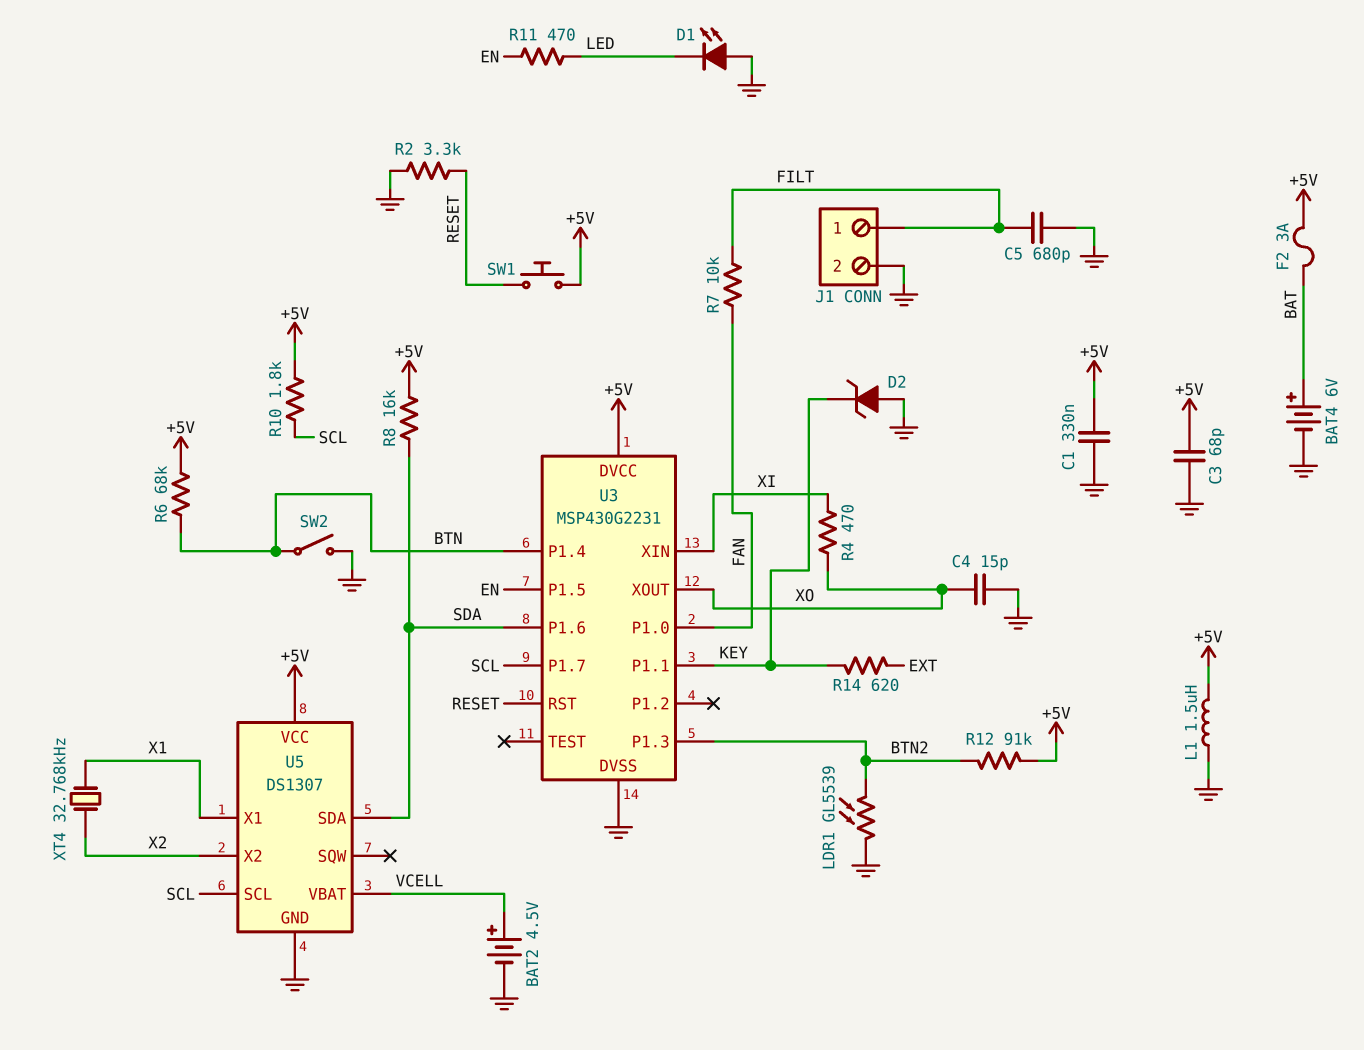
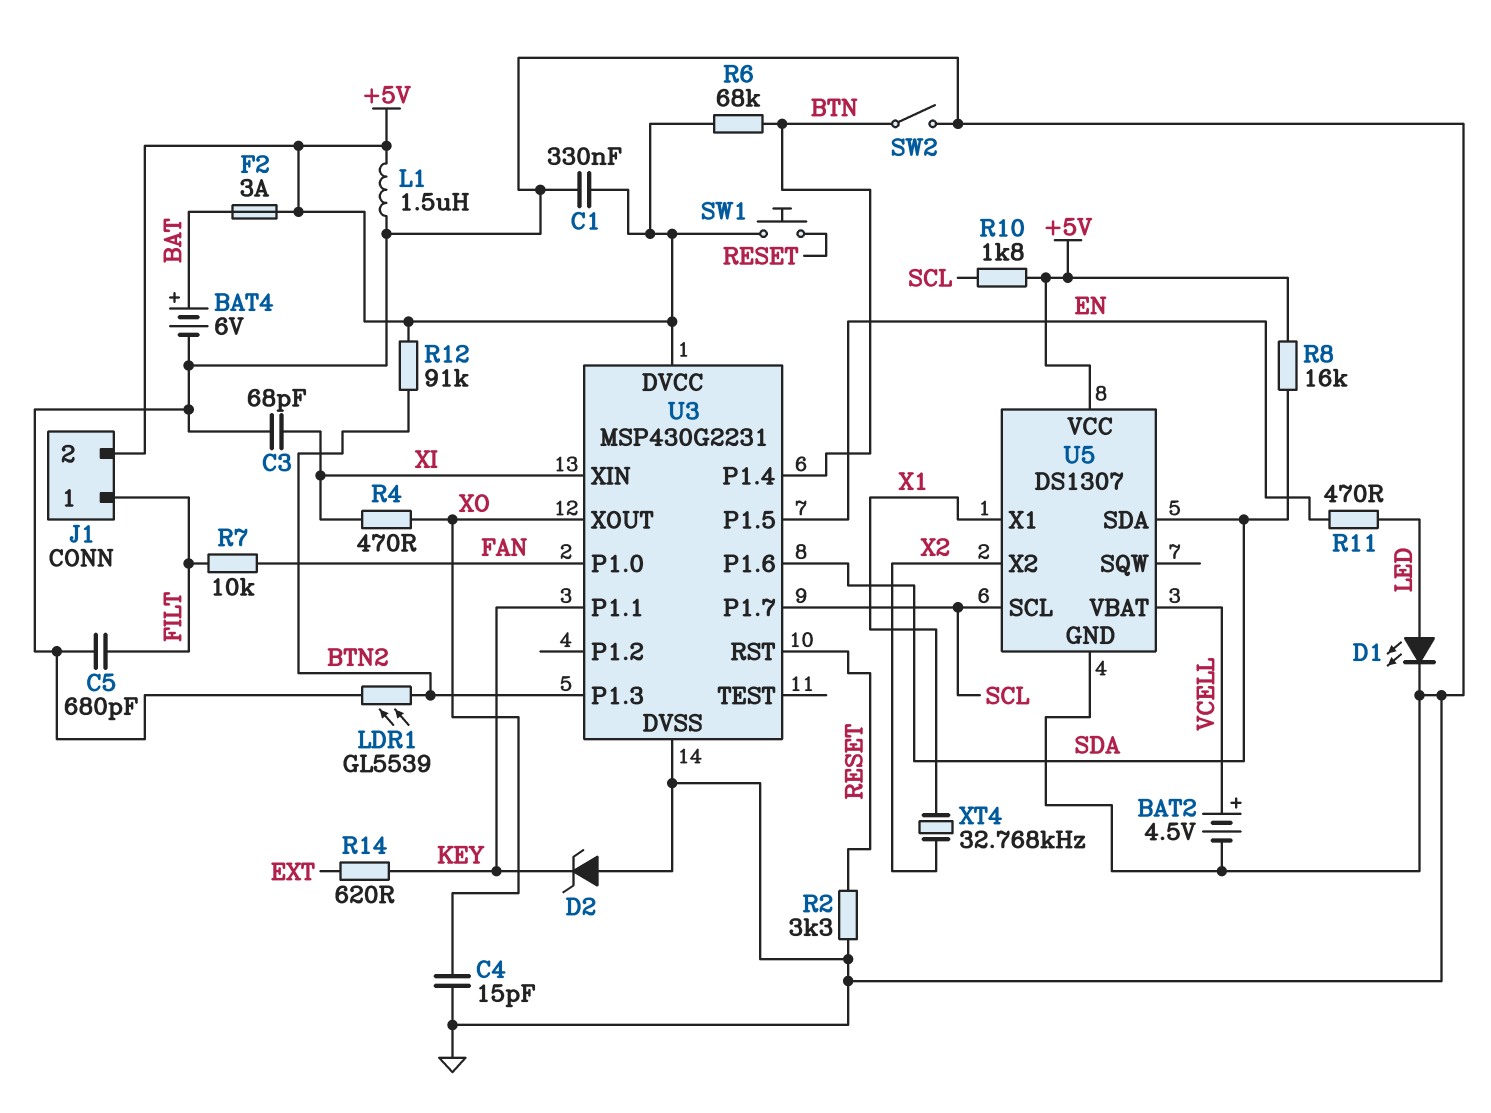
C3: 68pF (+5V, GND) -> 68pF (GND, XI)
D1: LED (A GND, K LED) -> LED (A LED, K GND)
J1 pin 2: GND -> +5V

